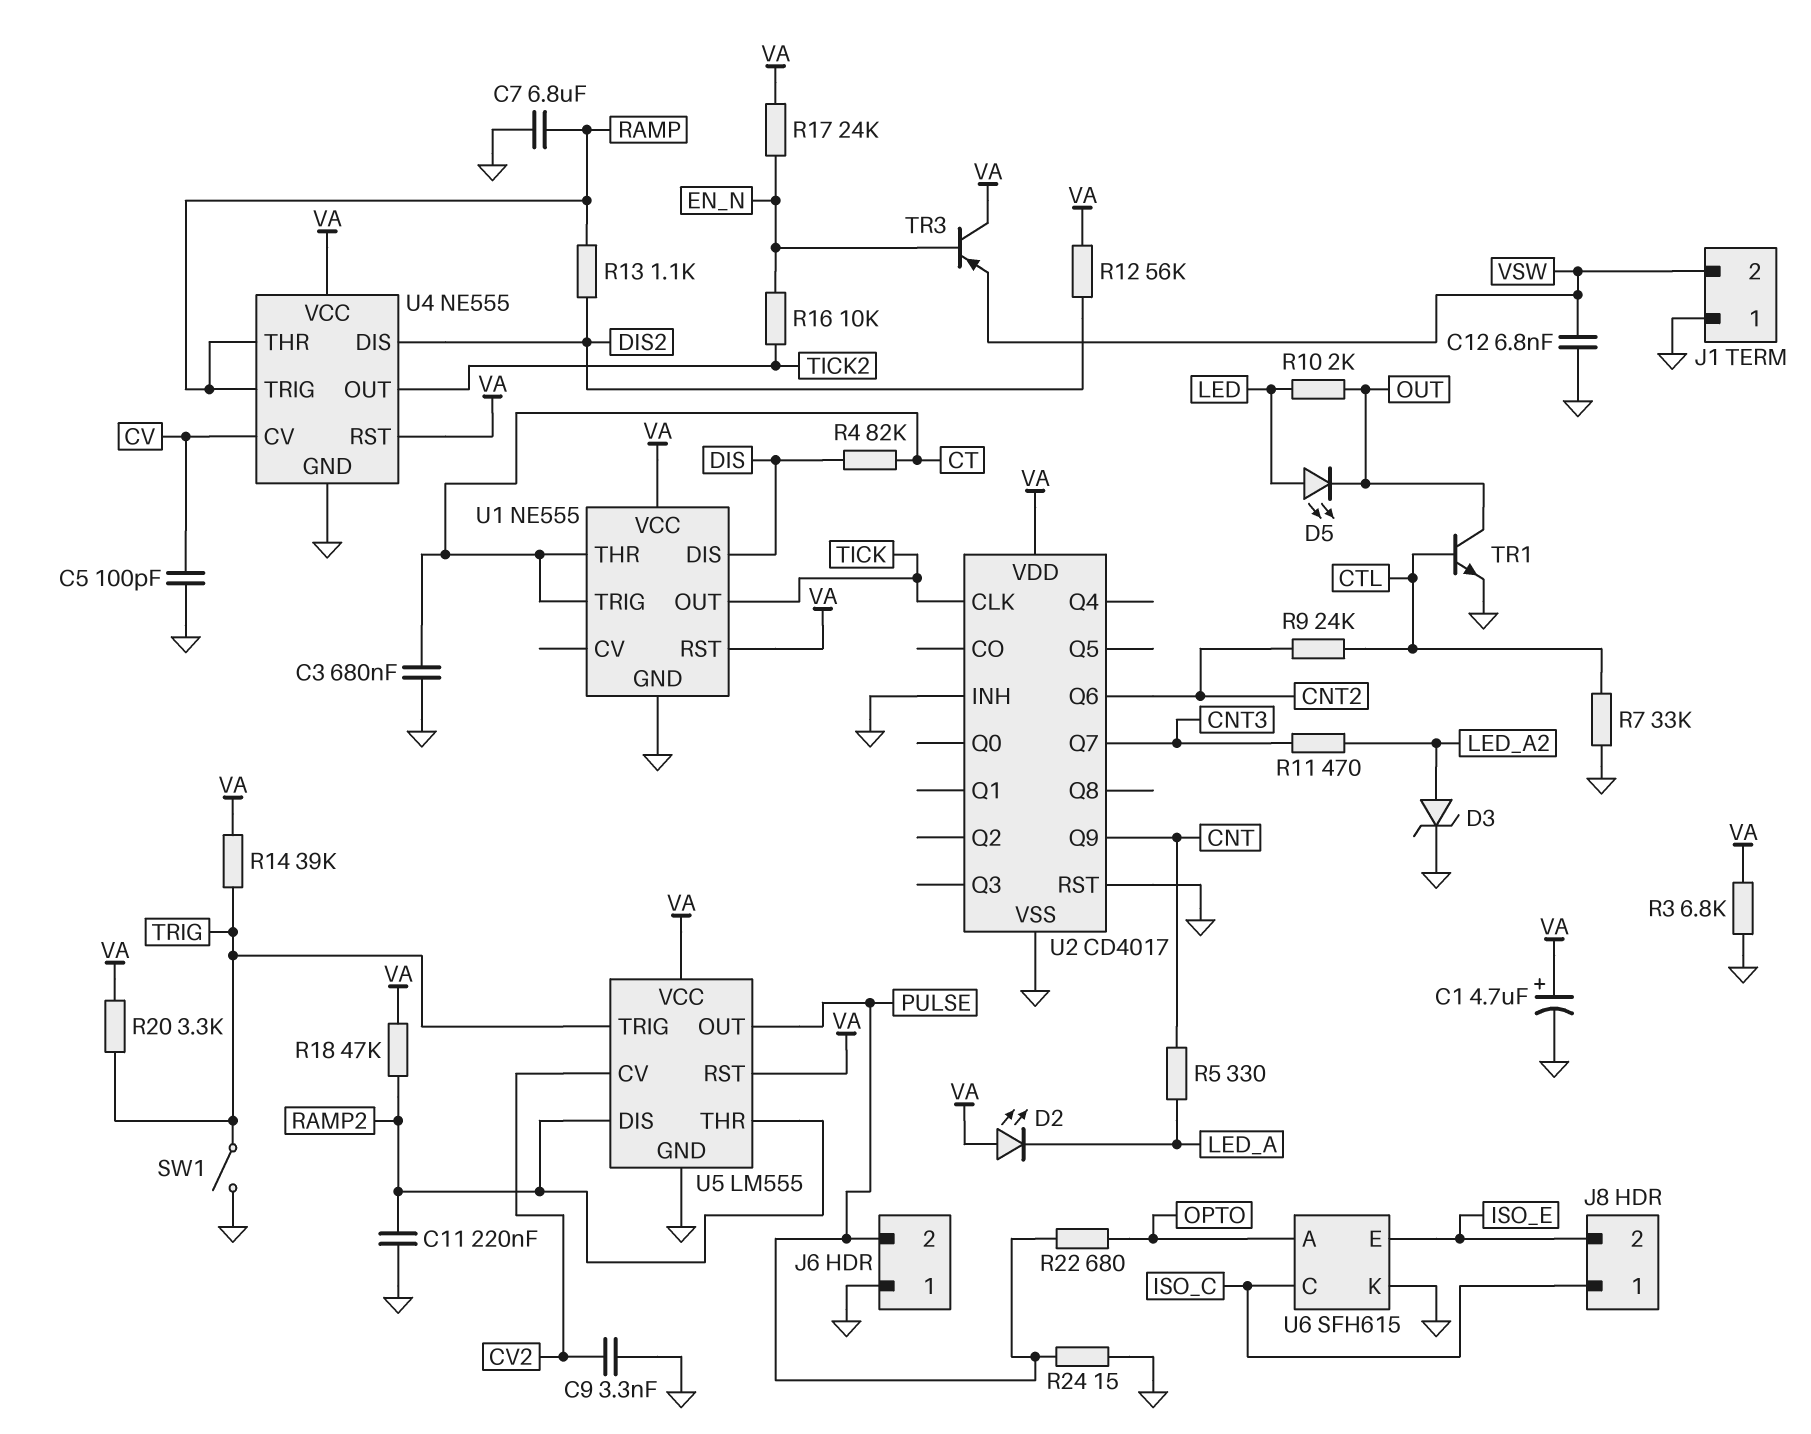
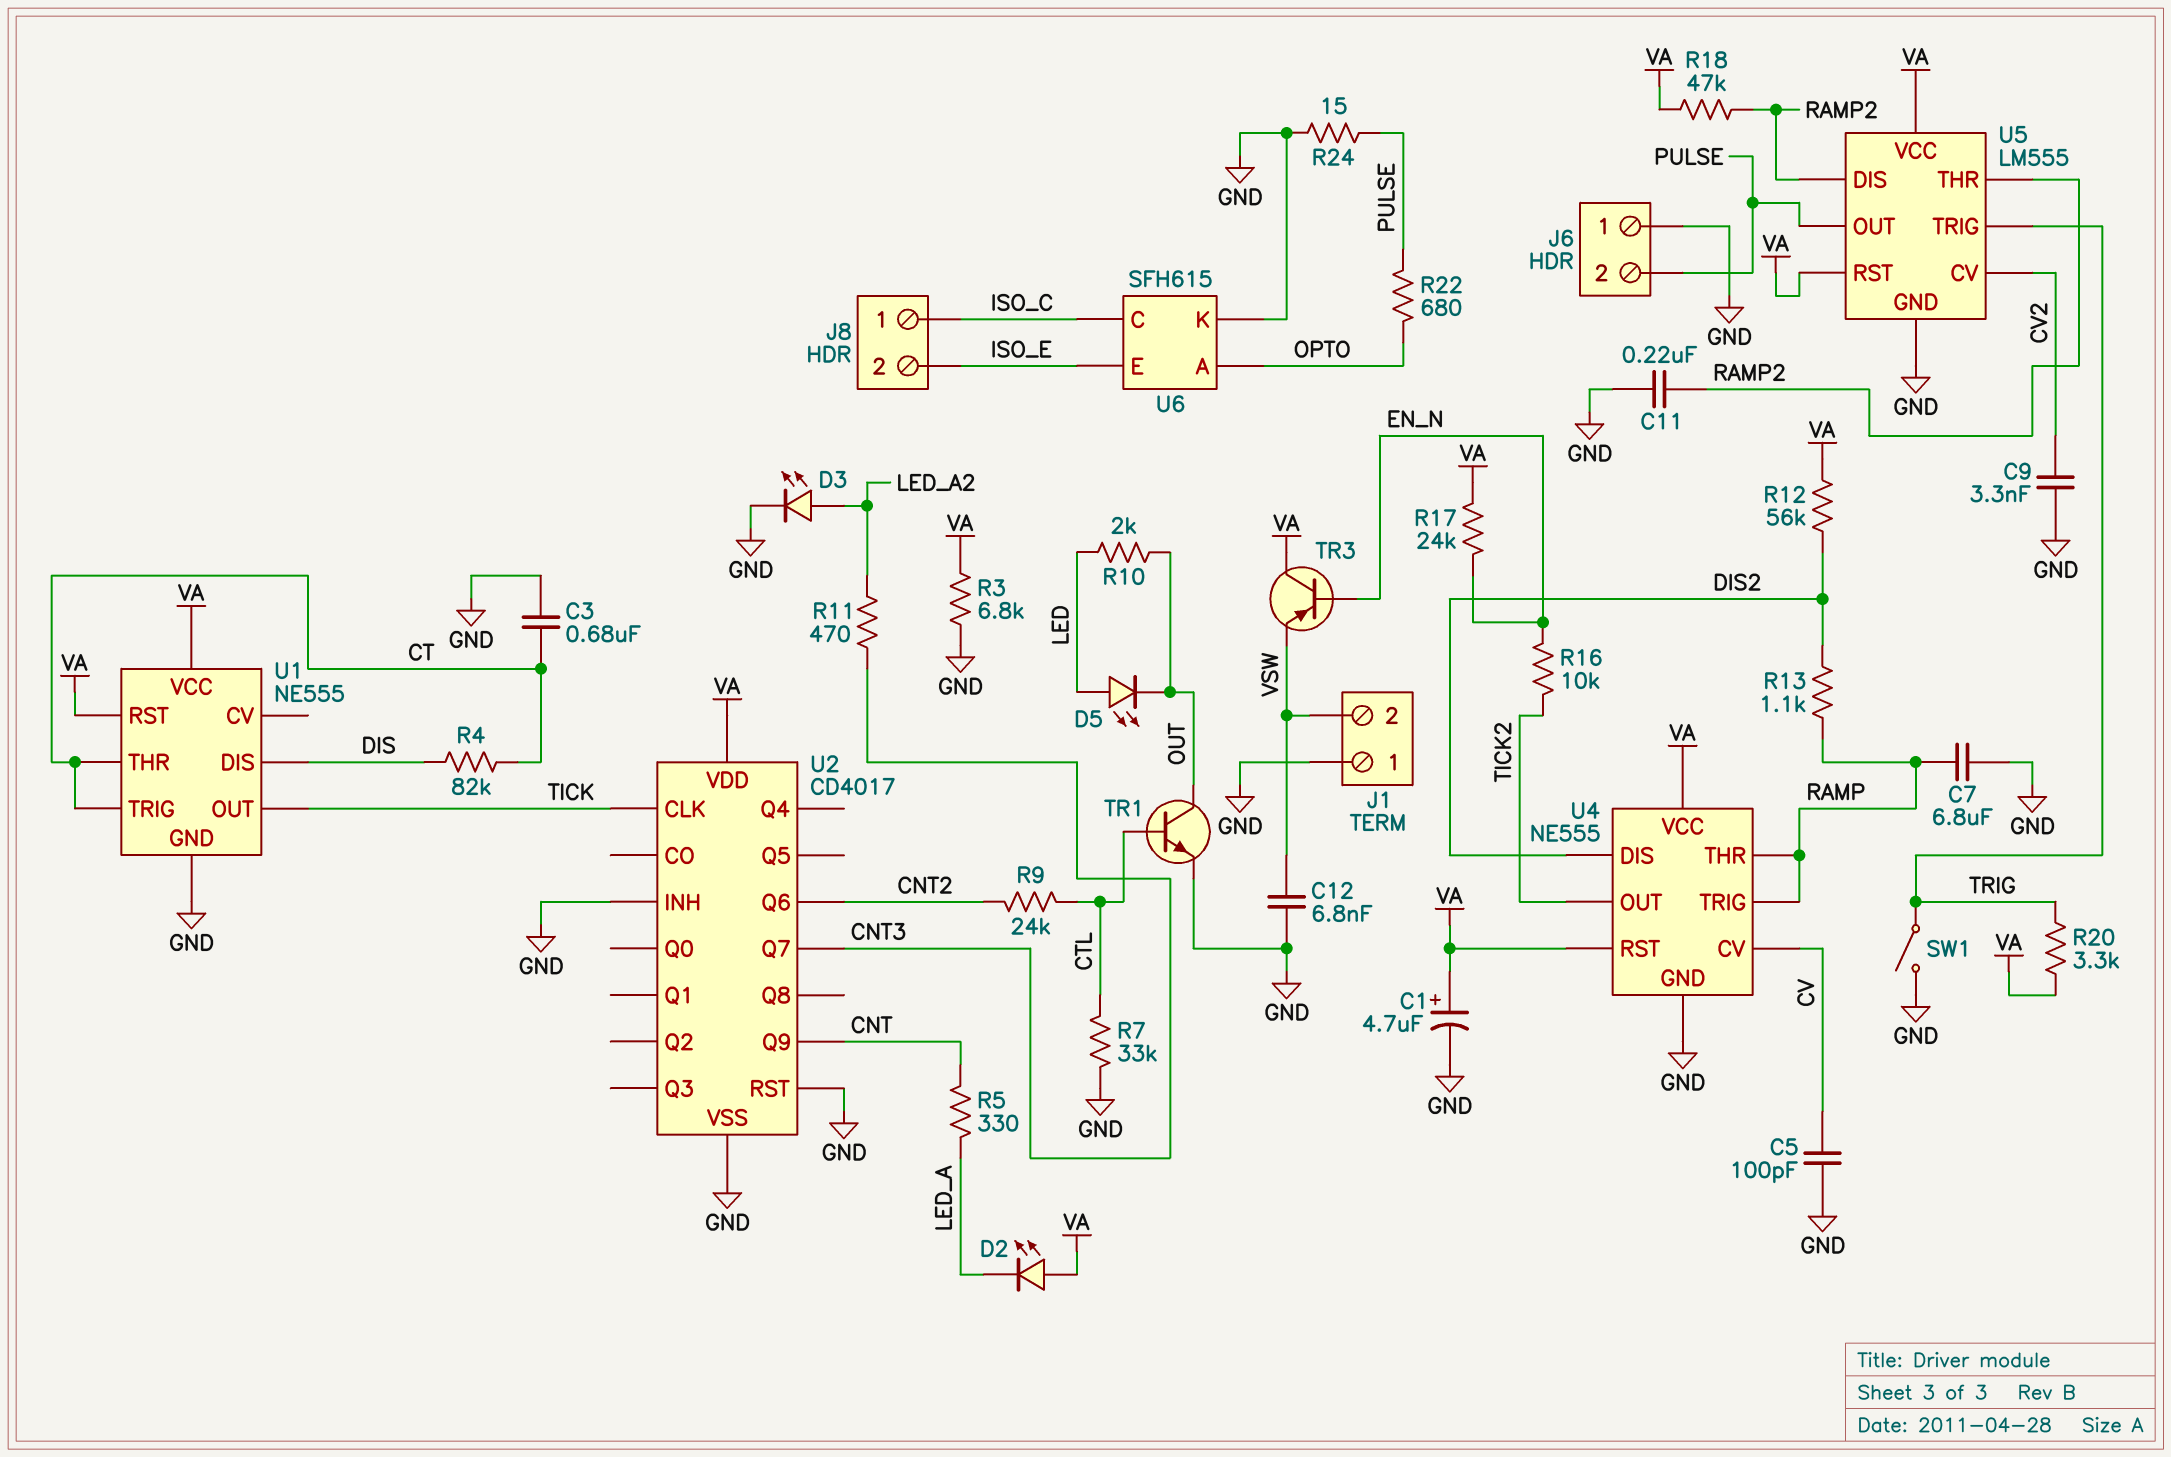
D3: zener (A LED_A2, K GND) -> LED (A LED_A2, K GND)
R14: 39k (TRIG, VA) -> none

